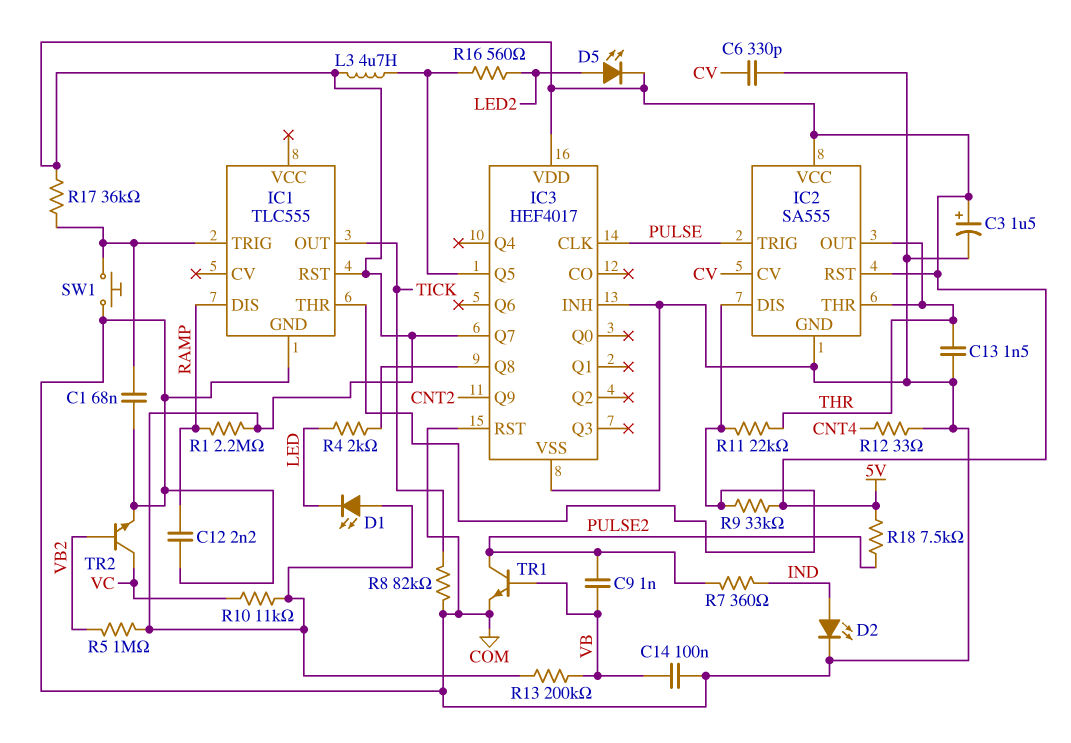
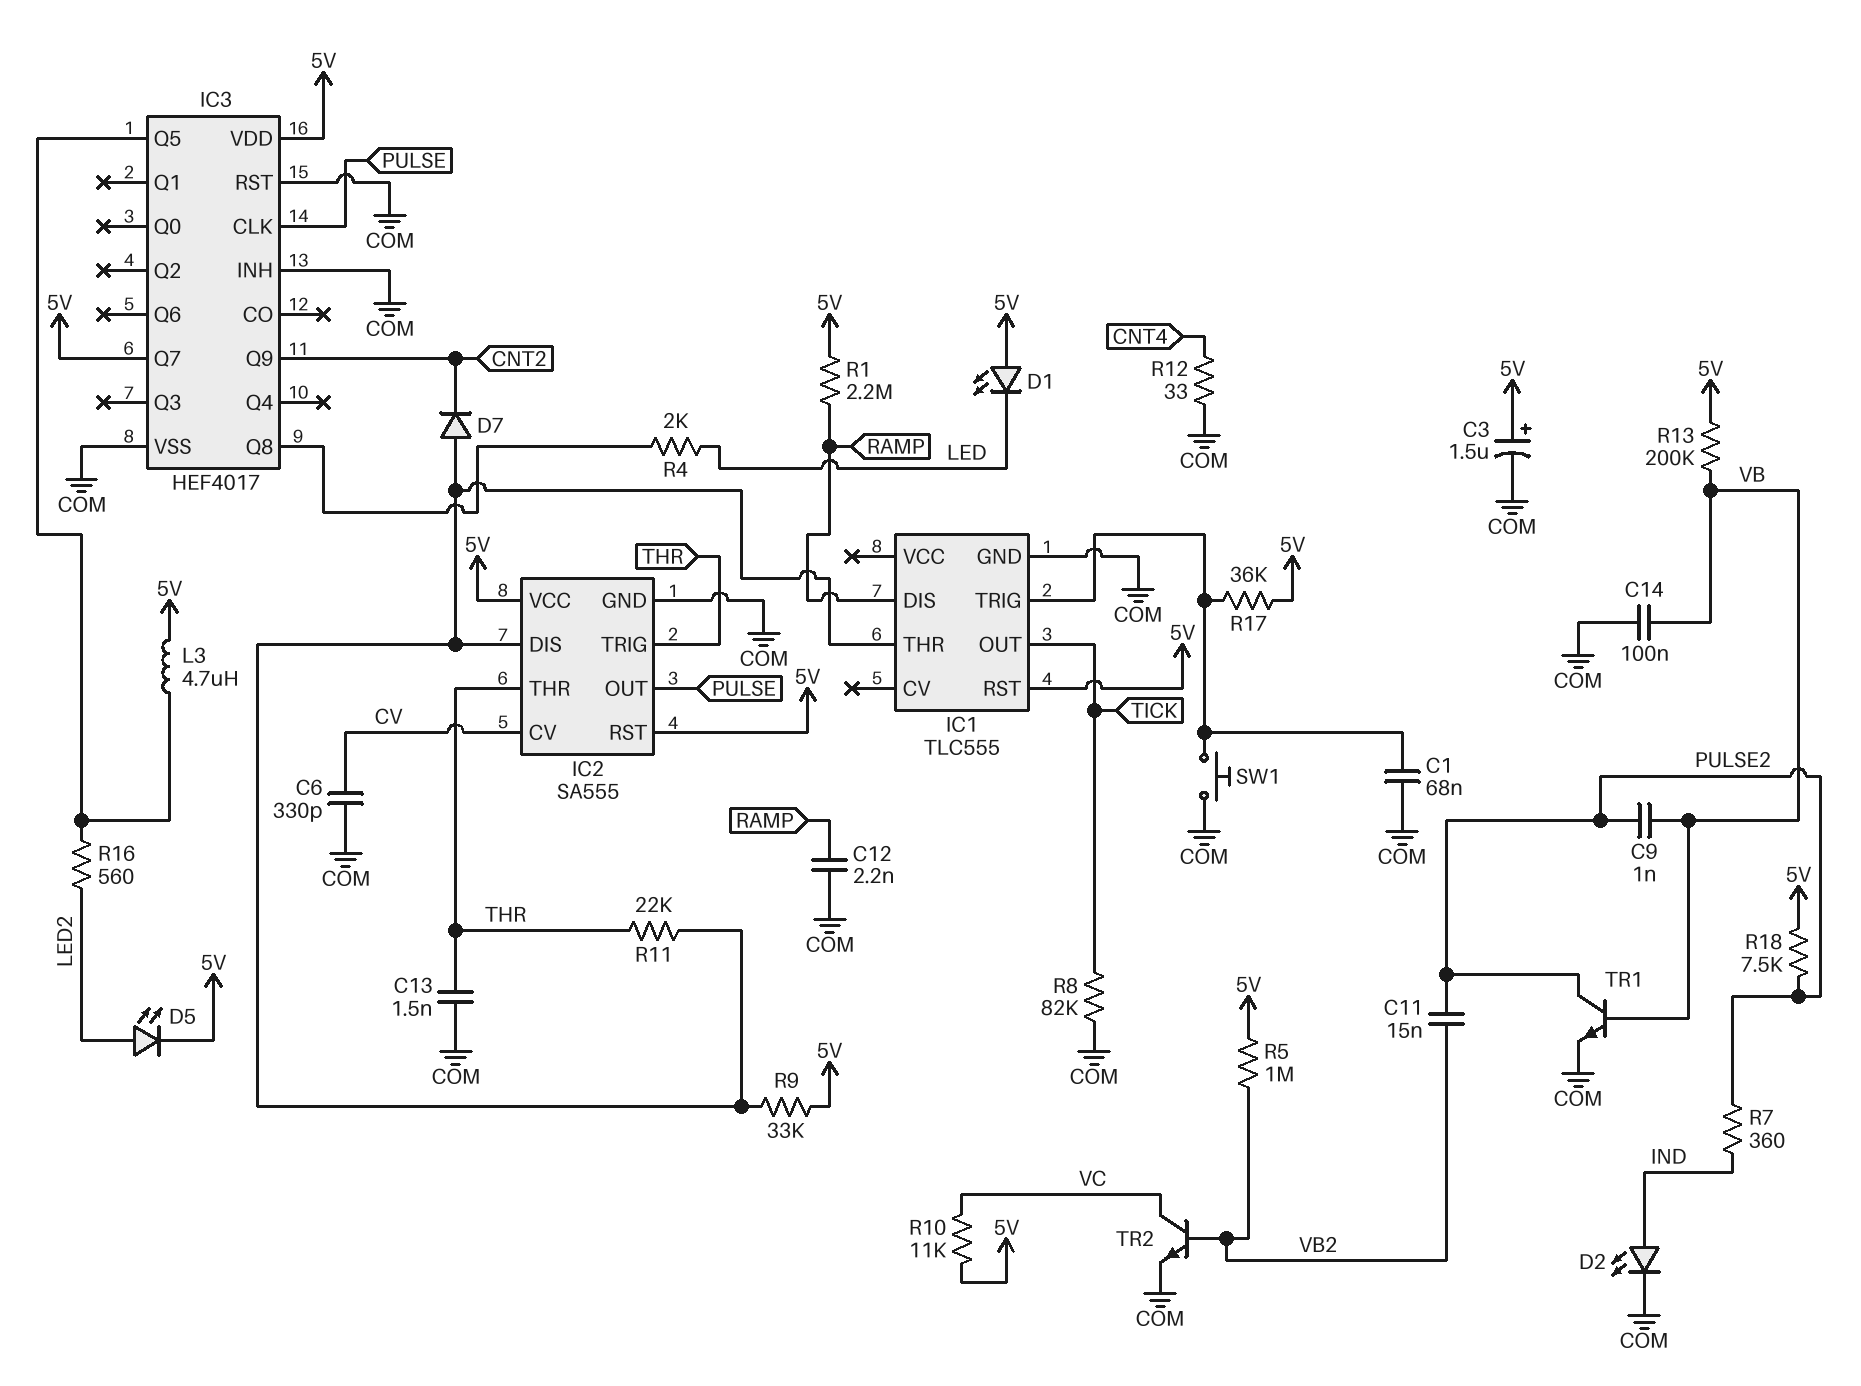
C11: none -> 15nF (PULSE2, VB2)
D7: none -> diode (A IC1/THR, K CNT2)
IC2 pin OUT: THR -> PULSE
IC2 pin TRIG: PULSE -> THR

